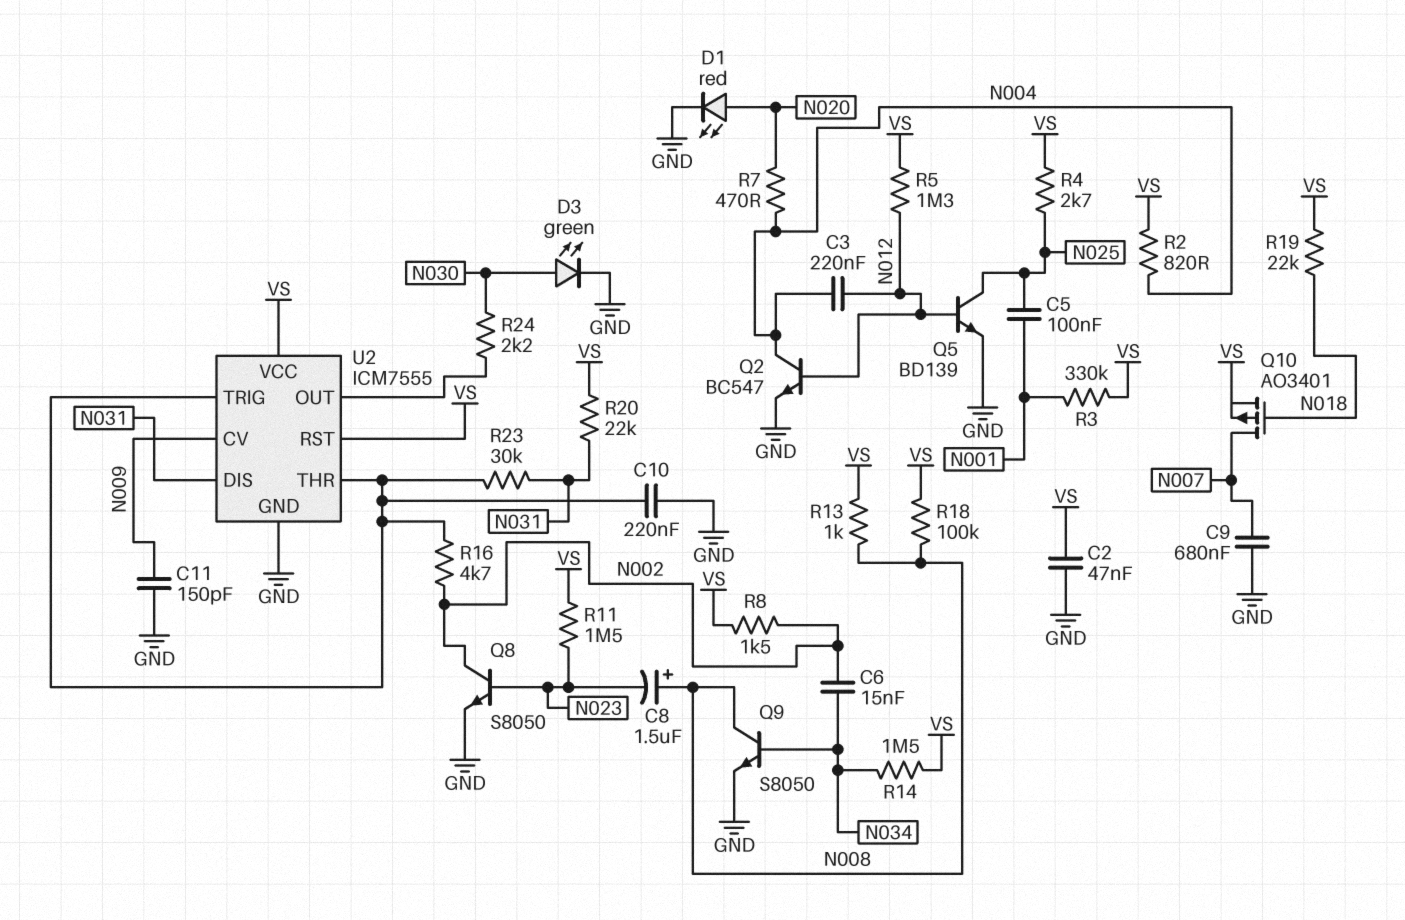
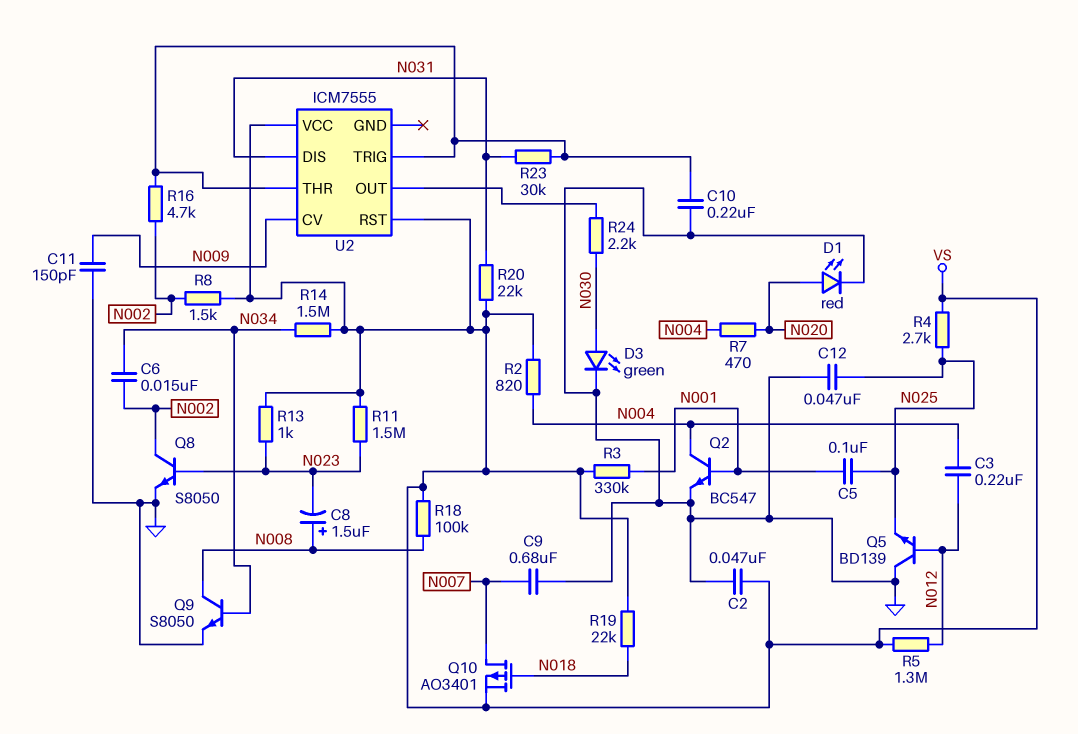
C12: none -> 47nF (GND, N025)
Q2: NPN BC547 (B N012, C N004, E GND) -> NPN BC547 (B N001, C N004, E GND)
Q5: NPN BD139 (B N012, C N025, E GND) -> NPN BD139 (B N012, C GND, E N025)
R13: 1k (N008, VS) -> 1k (N023, VS)
U2 pin GND: GND -> none

